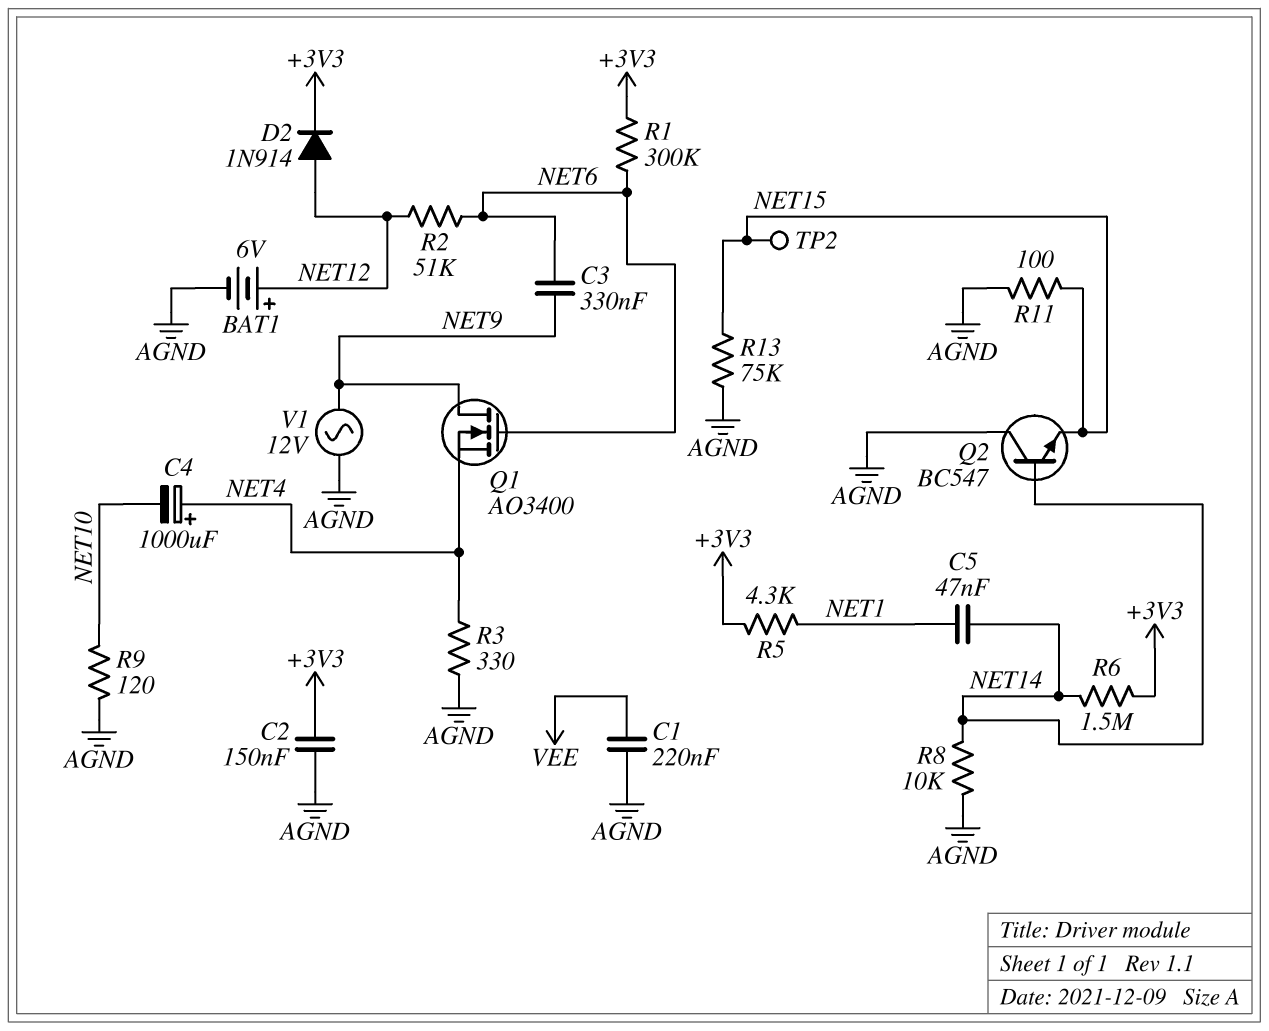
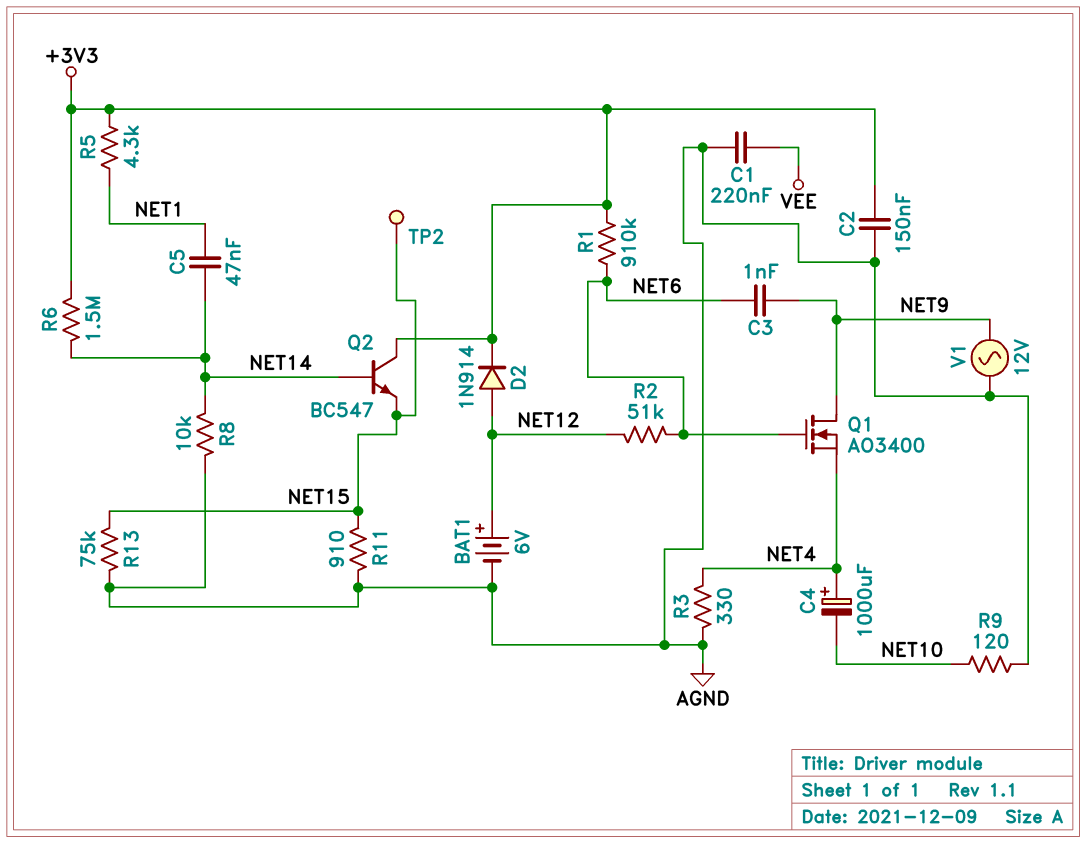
C3: 330nF (NET6, NET9) -> 1nF (NET6, NET9)
Q2: NPN BC547 (B NET14, C AGND, E NET15) -> NPN BC547 (B NET14, C +3V3, E NET15)
R1: 300k (+3V3, NET6) -> 910k (+3V3, NET6)
R11: 100 (AGND, NET15) -> 910 (AGND, NET15)

